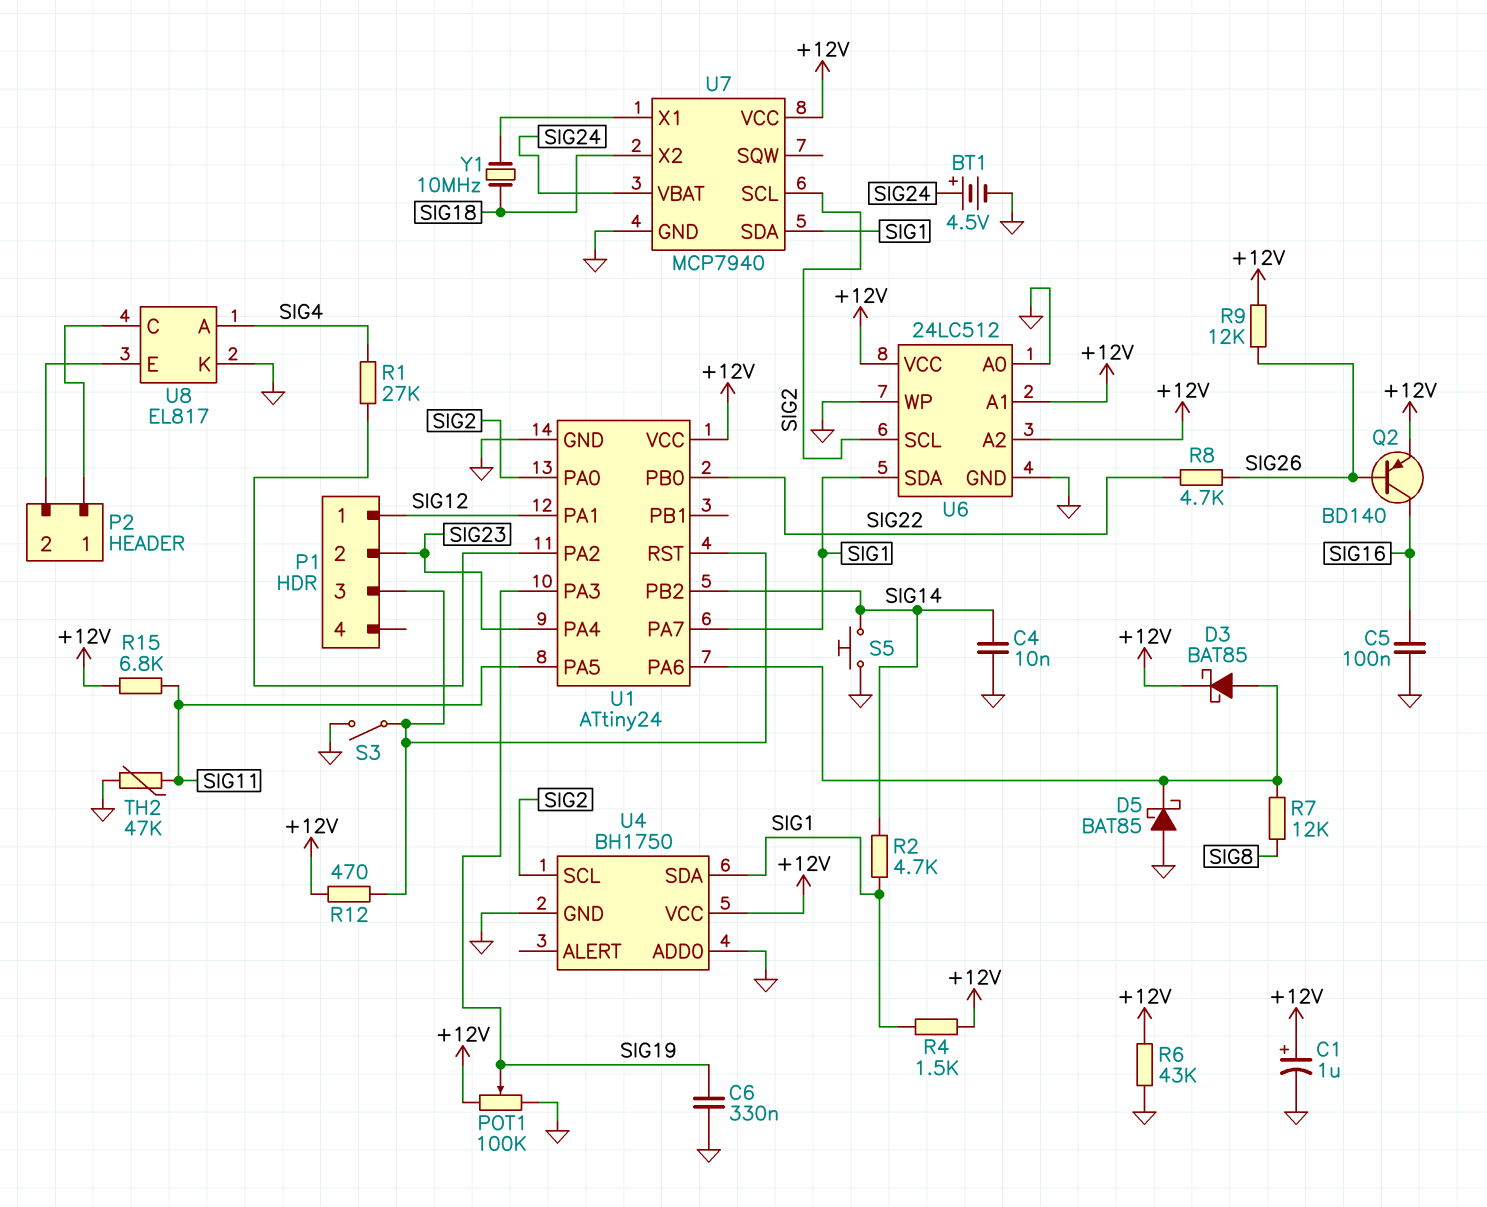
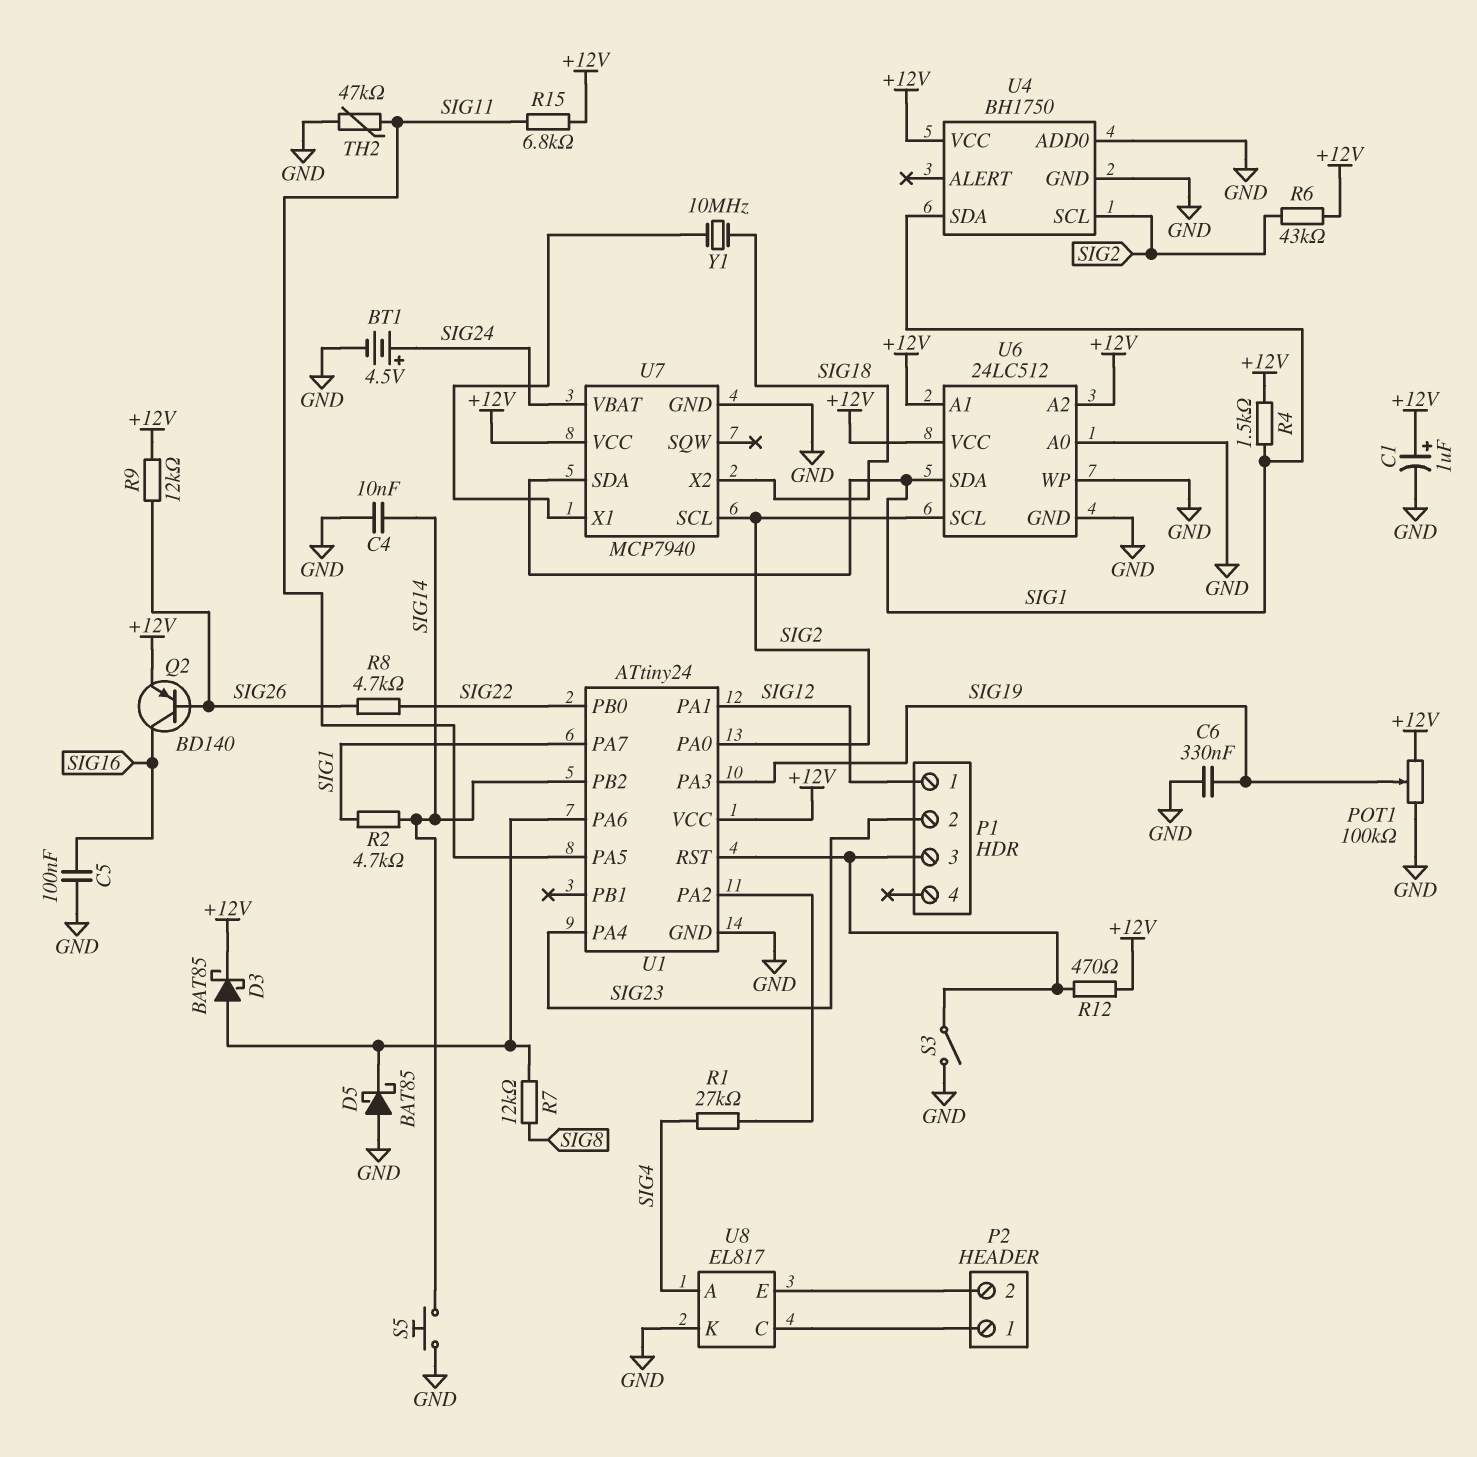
R6: 43k (+12V, GND) -> 43k (+12V, SIG2)

